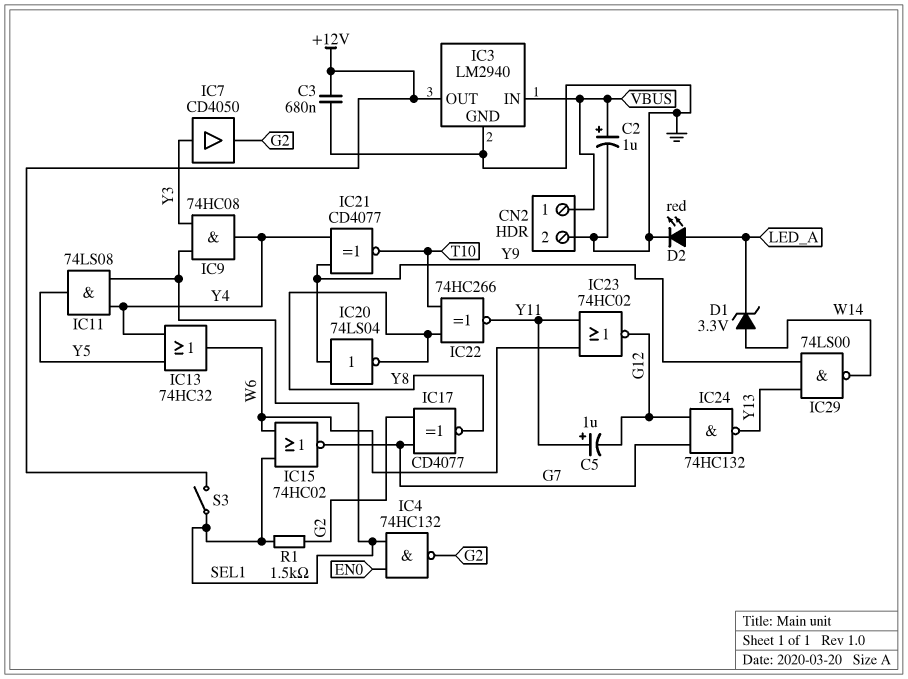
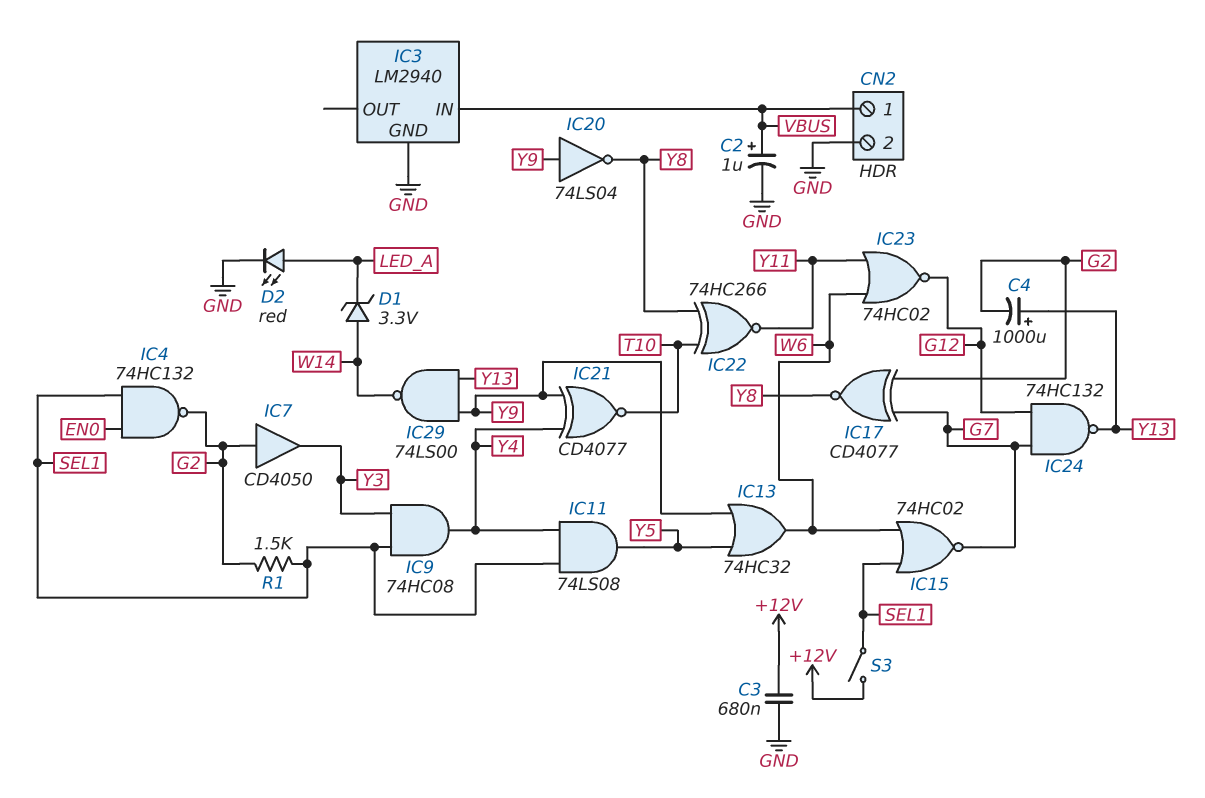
C4: none -> 1000uF (plus Y13, minus G2)
C5: 1uF (plus Y11, minus G12) -> none
IC3 pin OUT: +12V -> none
IC7: buffer CD4050 (in Y3, out G2) -> buffer CD4050 (in G2, out Y3)
IC13: OR 74HC32 (in Y4, in Y5, out W6) -> OR 74HC32 (in Y5, in Y9, out W6)

